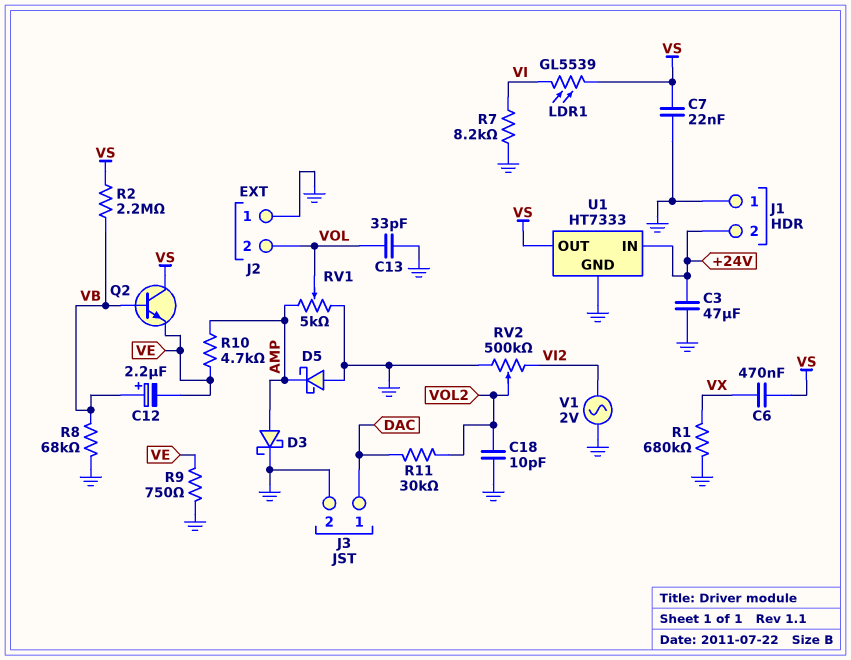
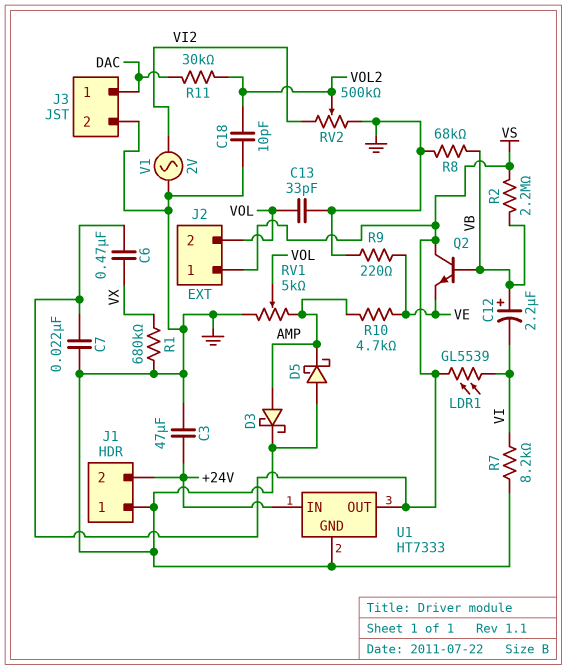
C12: 2.2uF (plus VB, minus VE) -> 2.2uF (plus VB, minus VI)
J2 pin 1: GND -> VS
R9: 750 (GND, VE) -> 220 (GND, VE)

